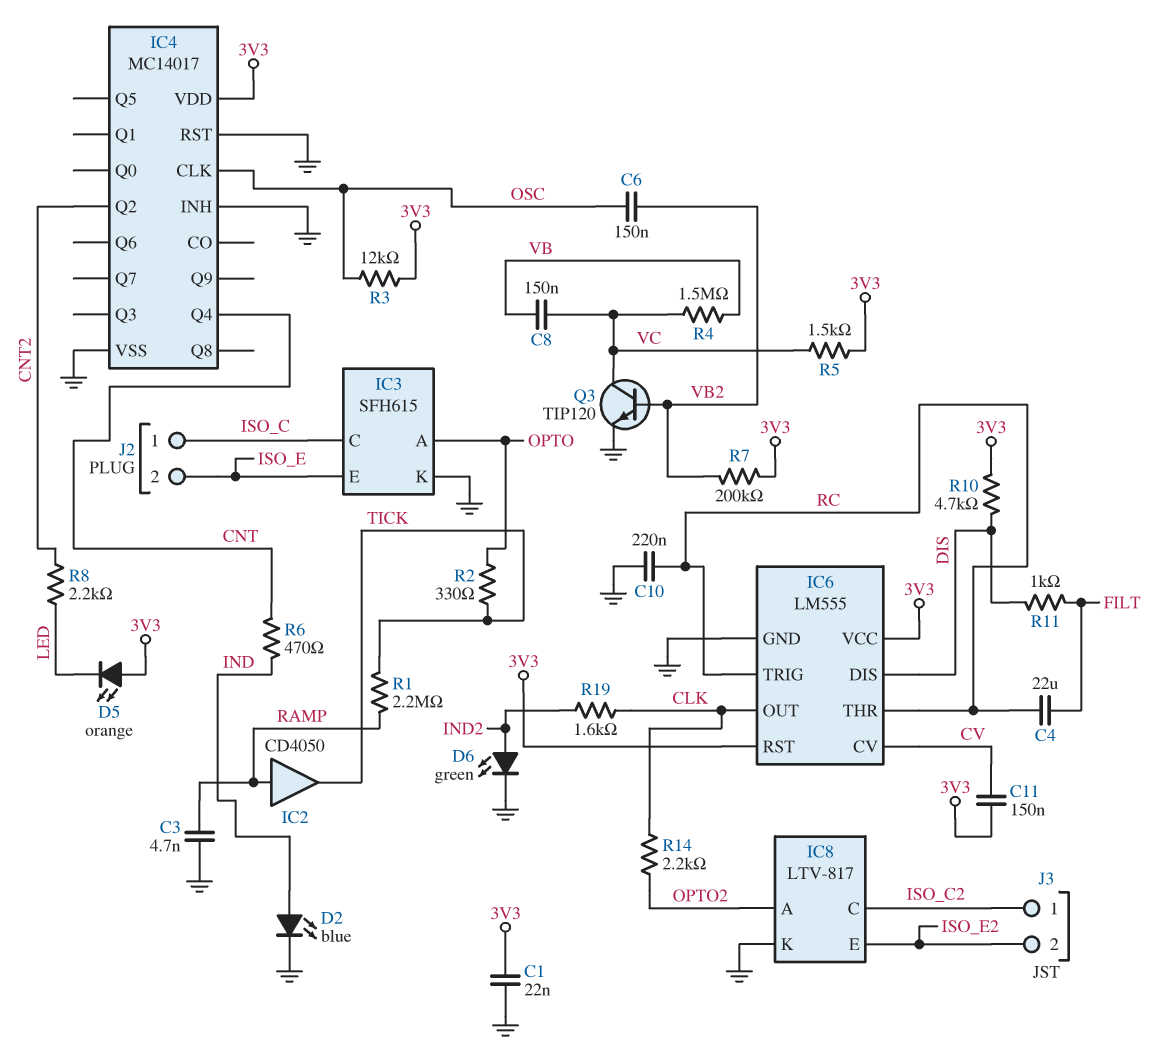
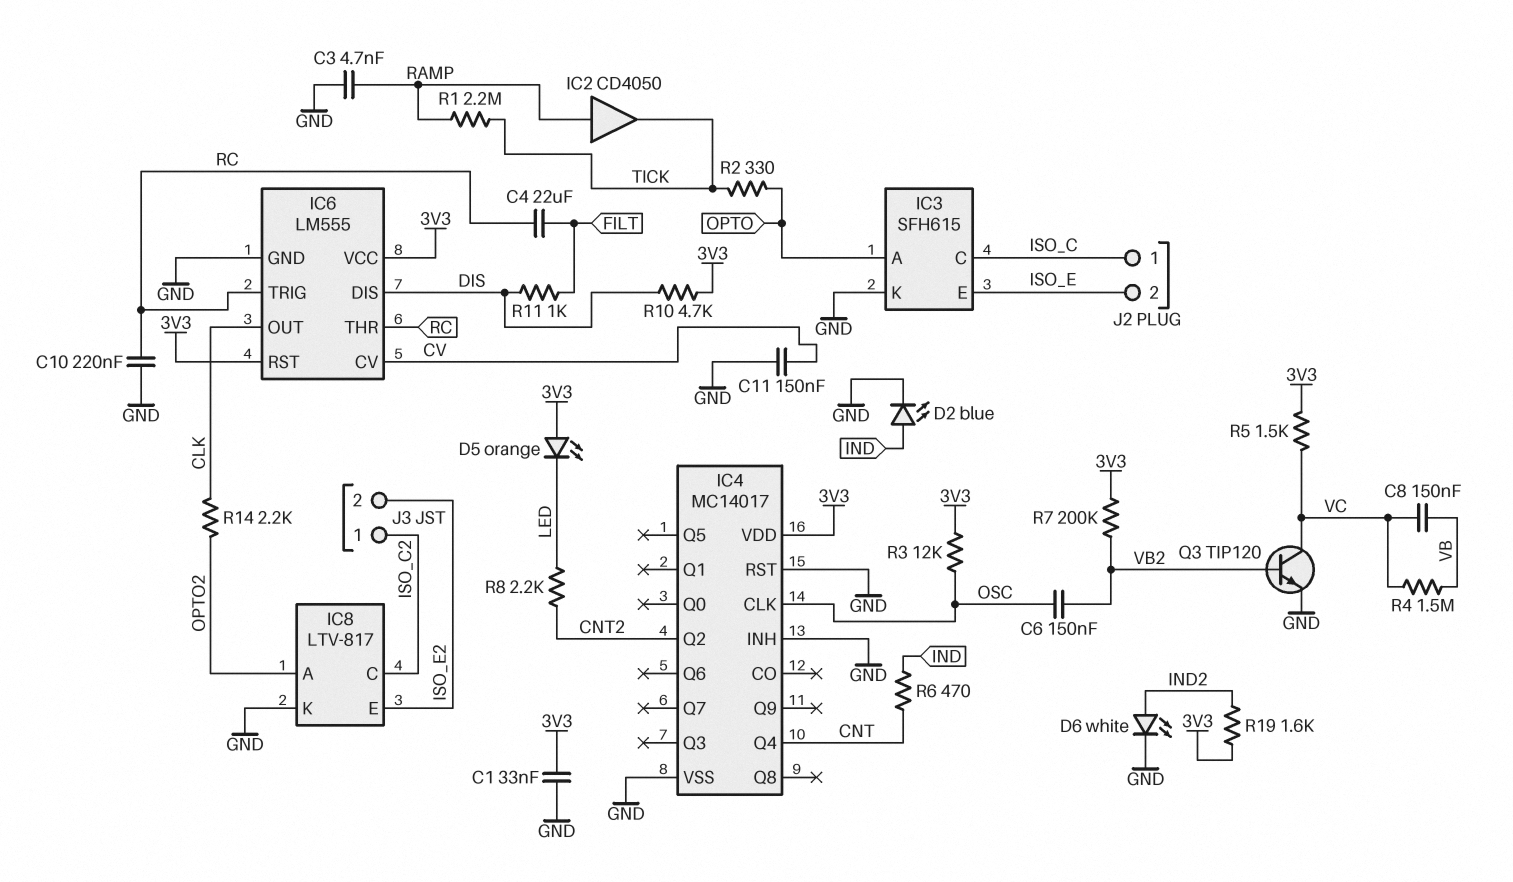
C1: 22nF (3V3, GND) -> 33nF (3V3, GND)
C11: 150nF (3V3, CV) -> 150nF (CV, GND)
D6: LED green (A IND2, K GND) -> LED white (A IND2, K GND)
R19: 1.6k (CLK, IND2) -> 1.6k (3V3, IND2)

